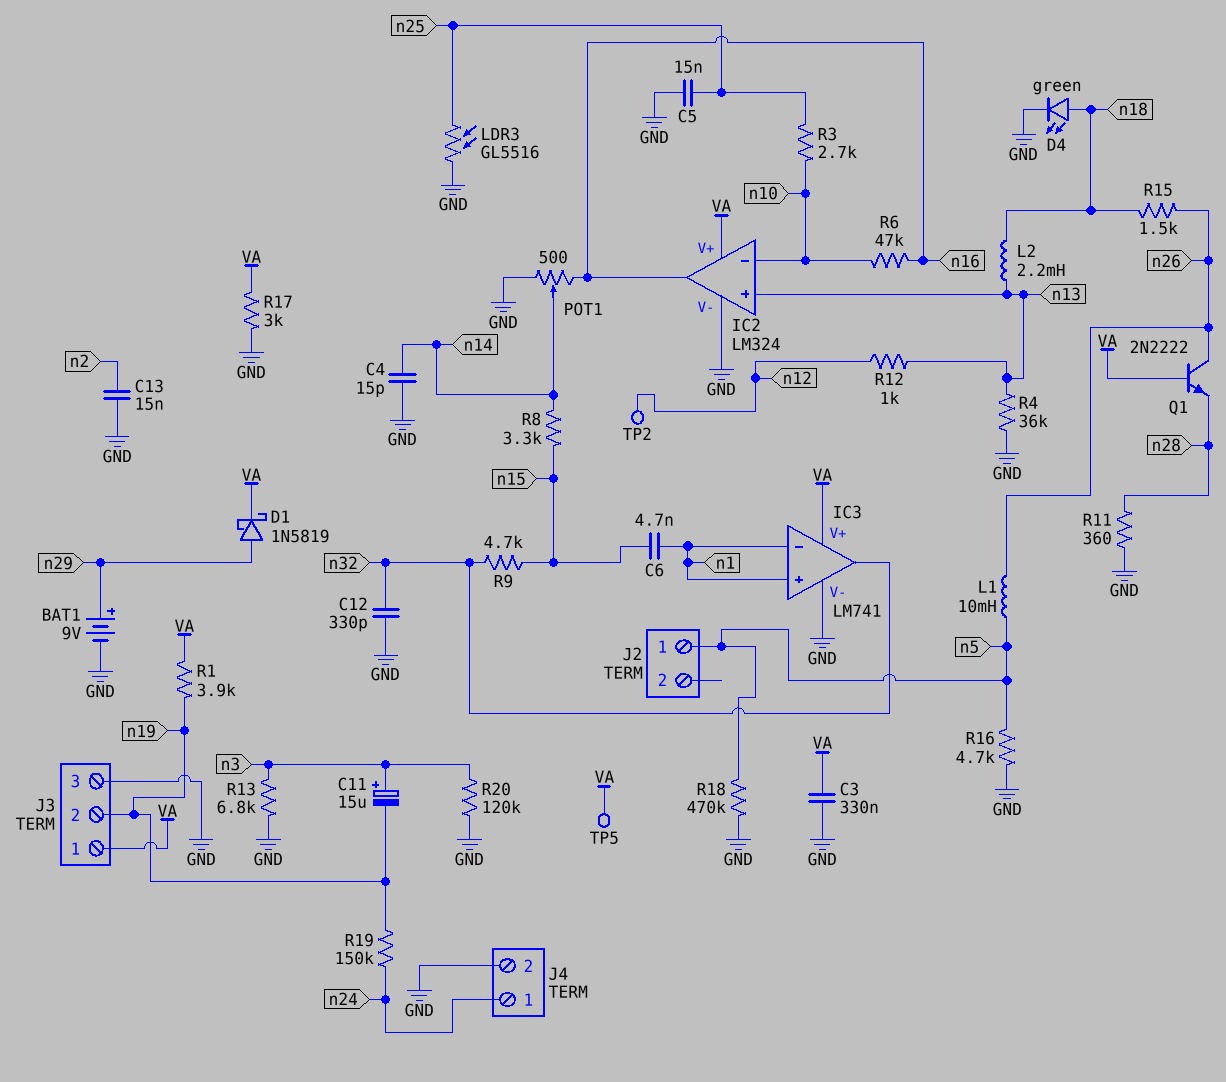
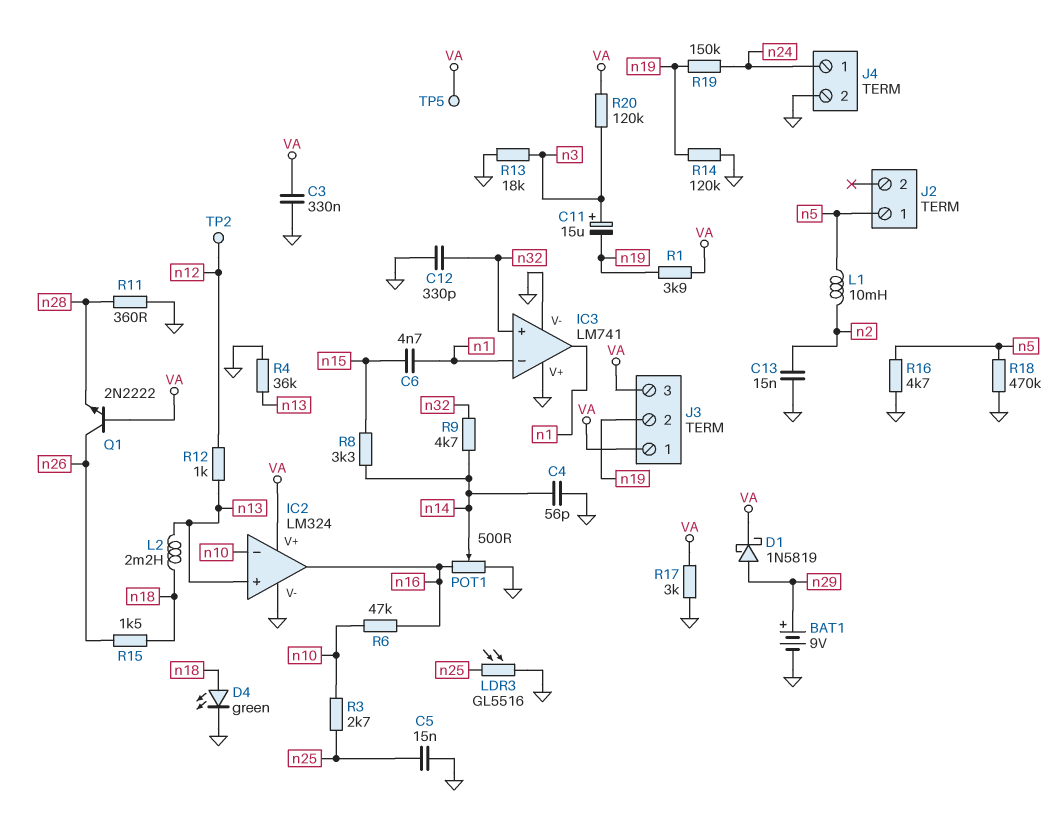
C4: 15pF (GND, n14) -> 56pF (GND, n14)
IC3 pin V+: VA -> GND
IC3 pin in+: n1 -> n32
IC3 pin out: n32 -> n1
J3 pin 3: GND -> VA
L1: 10mH (n5, n26) -> 10mH (n2, n5)
R9: 4.7k (n15, n32) -> 4.7k (n14, n32)
R13: 6.8k (GND, n3) -> 18k (GND, n3)
R14: none -> 120k (GND, n19)
R20: 120k (GND, n3) -> 120k (VA, n3)

